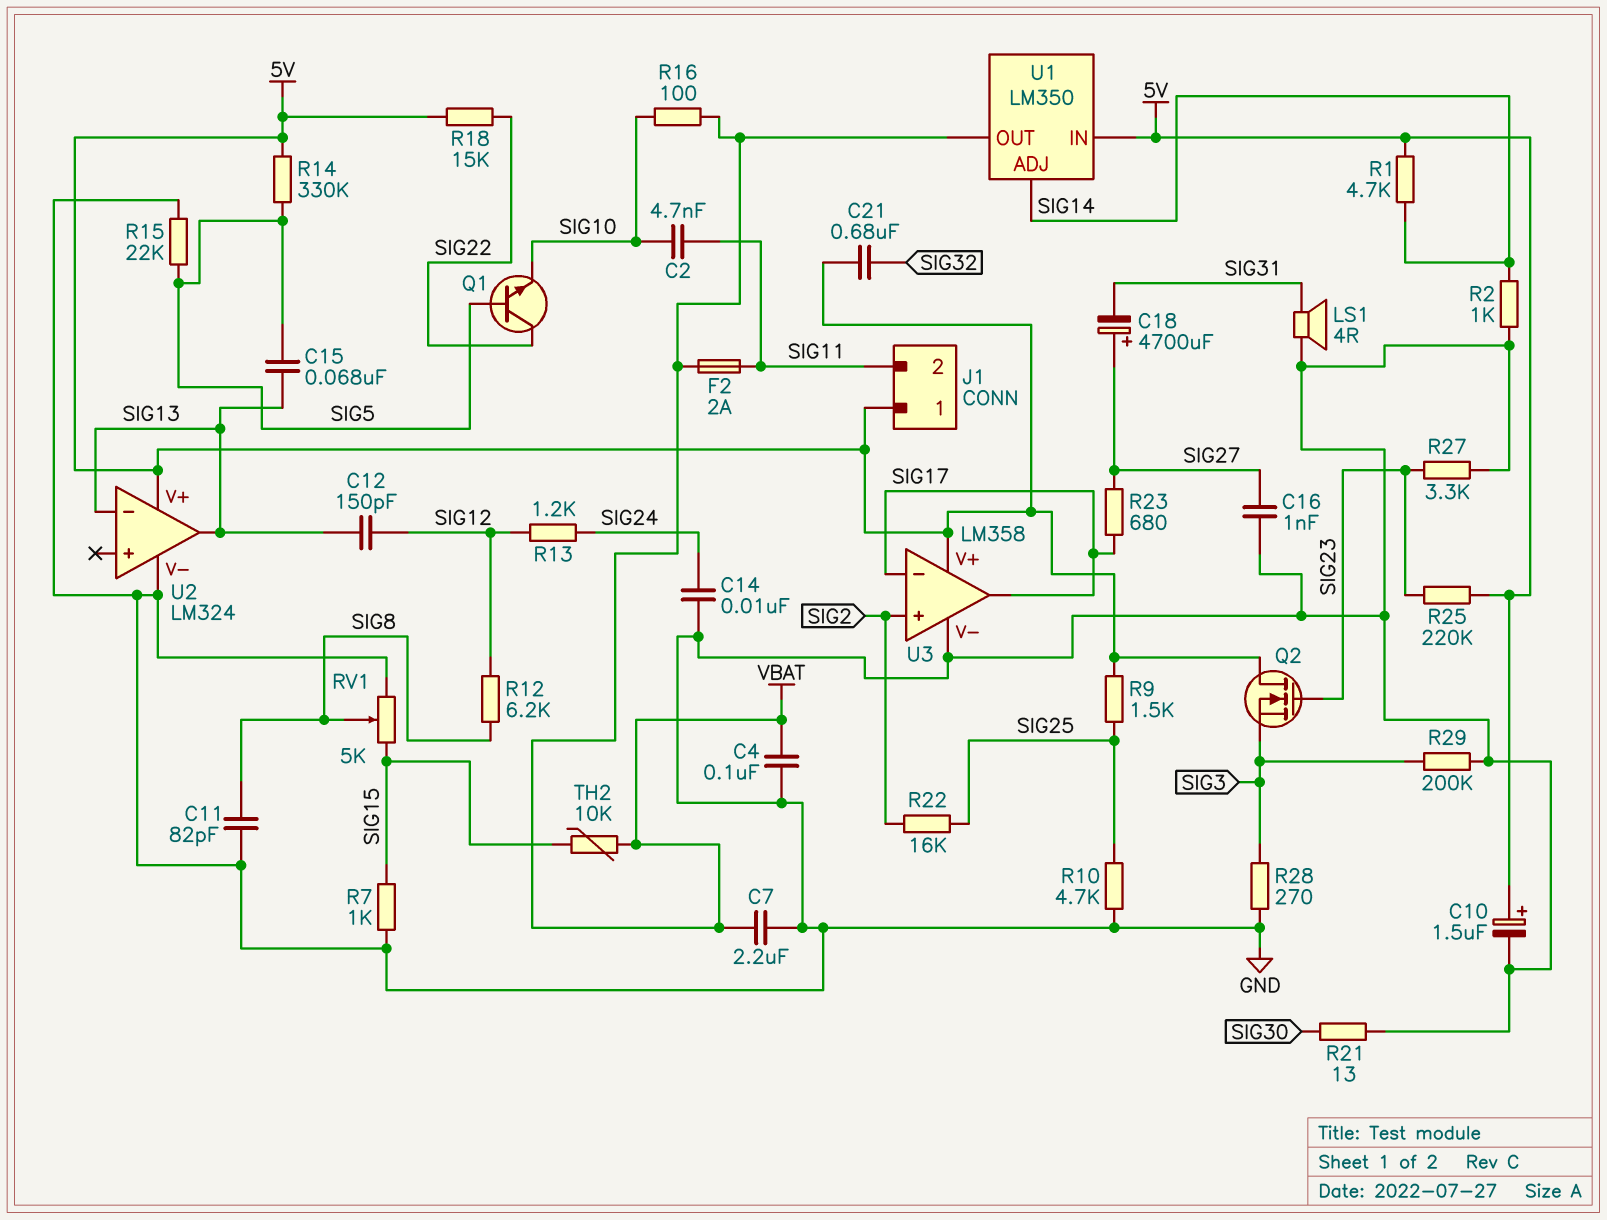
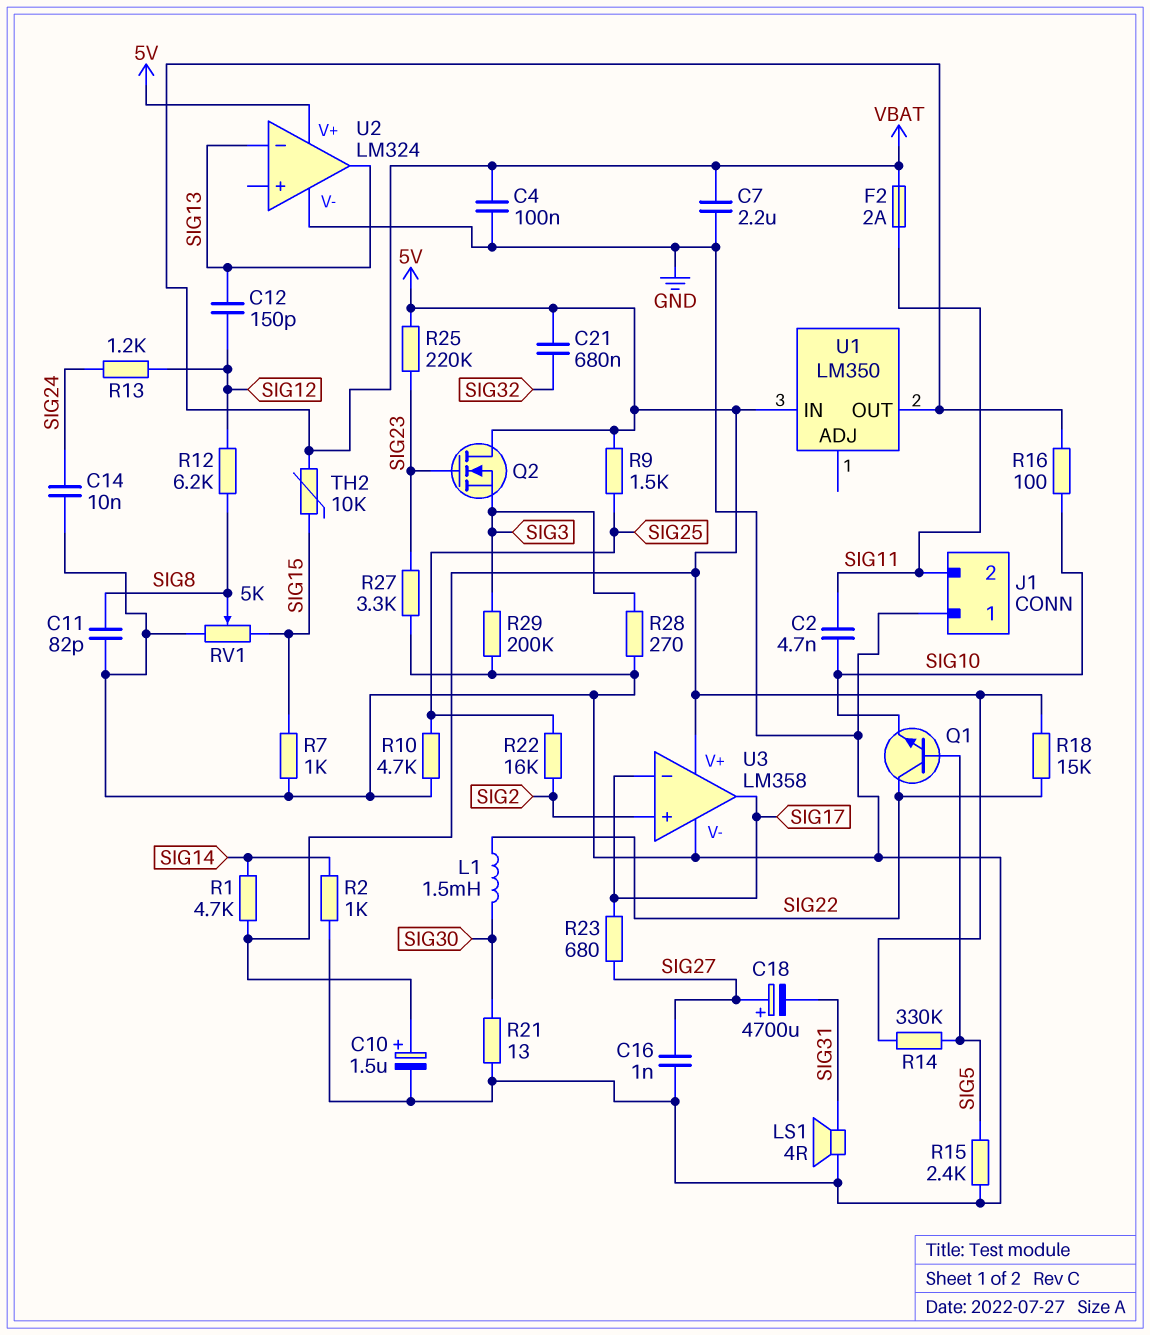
C15: 68nF (SIG5, SIG13) -> none
J1 pin 1: 5V -> GND
L1: none -> 1.5mH (SIG22, SIG30)
R15: 22k (GND, SIG5) -> 2.4k (GND, SIG5)
U1 pin ADJ: SIG14 -> none

